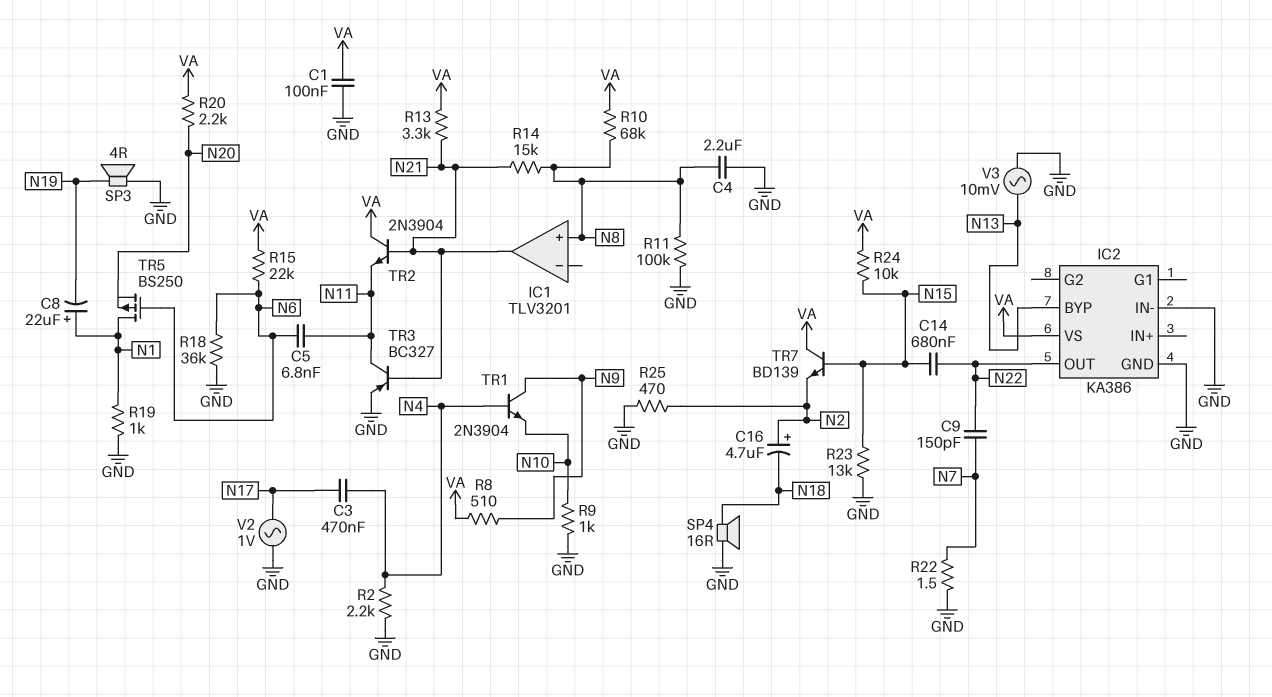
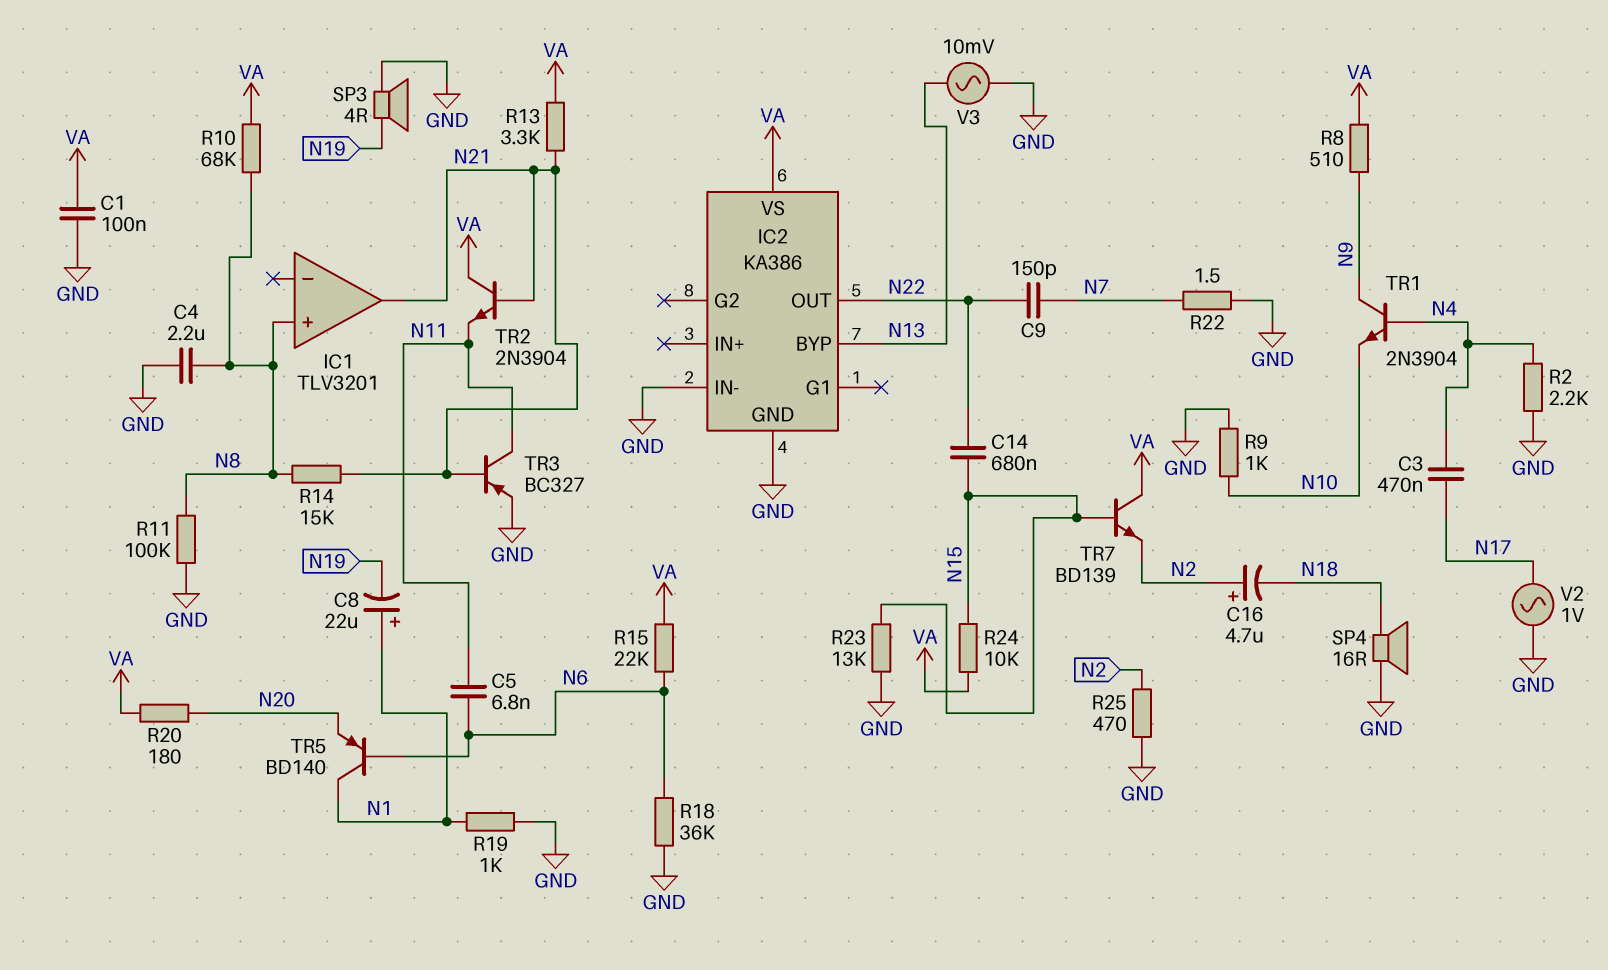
R20: 2.2k (N20, VA) -> 180 (N20, VA)
TR5: PMOS BS250 (G N6, D N1, S N20) -> PNP BD140 (B N6, C N1, E N20)

